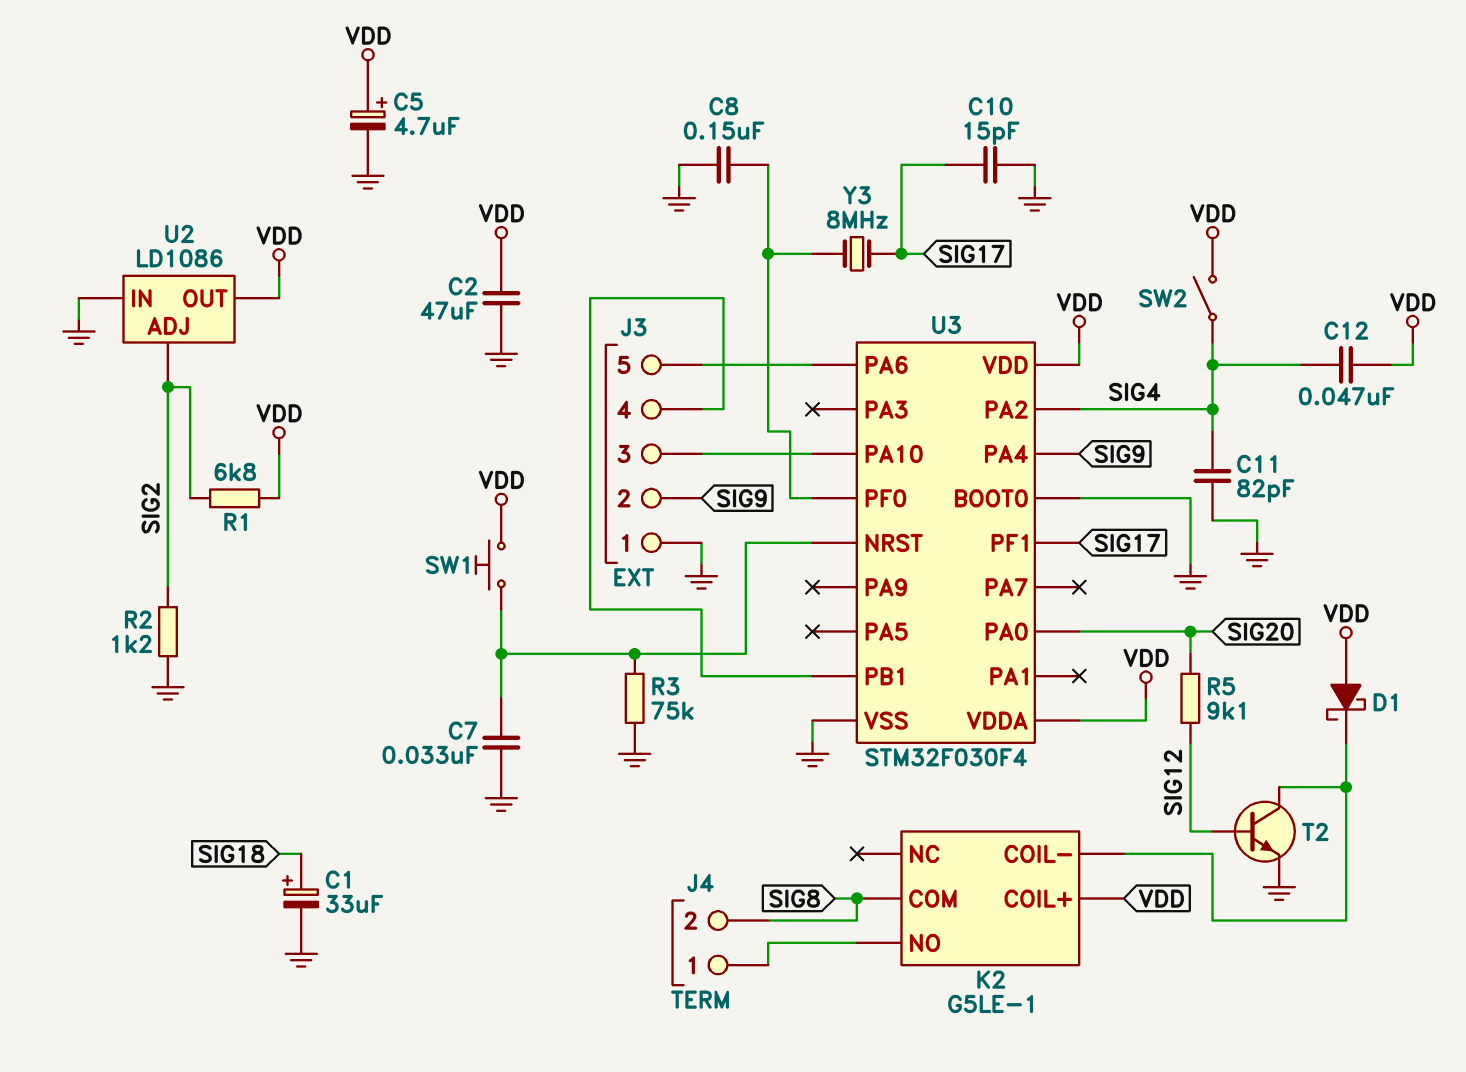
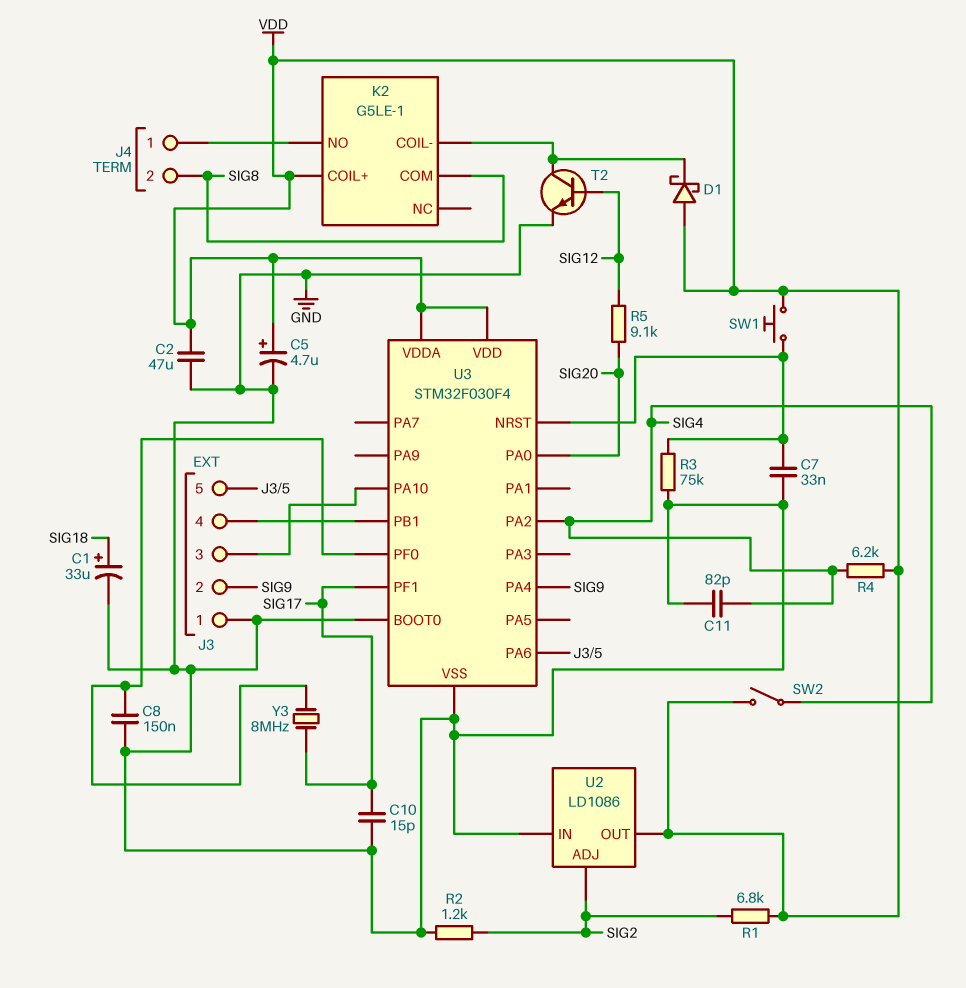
C12: 47nF (SIG4, VDD) -> none
R4: none -> 6.2k (SIG4, VDD)

